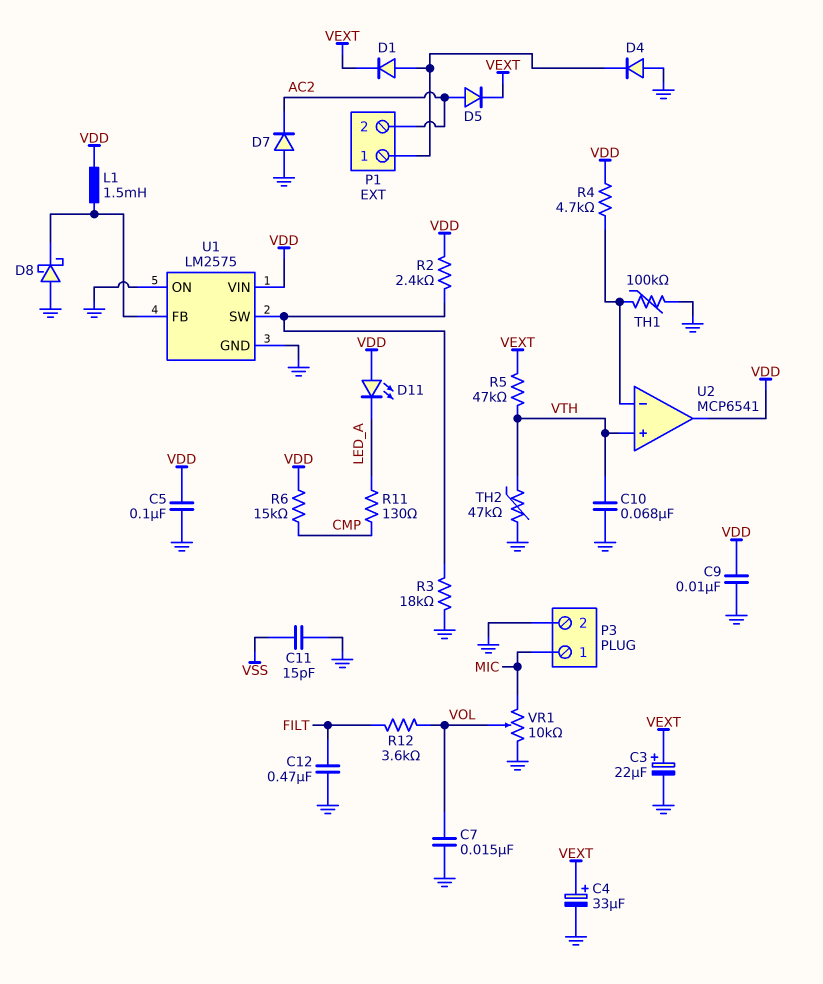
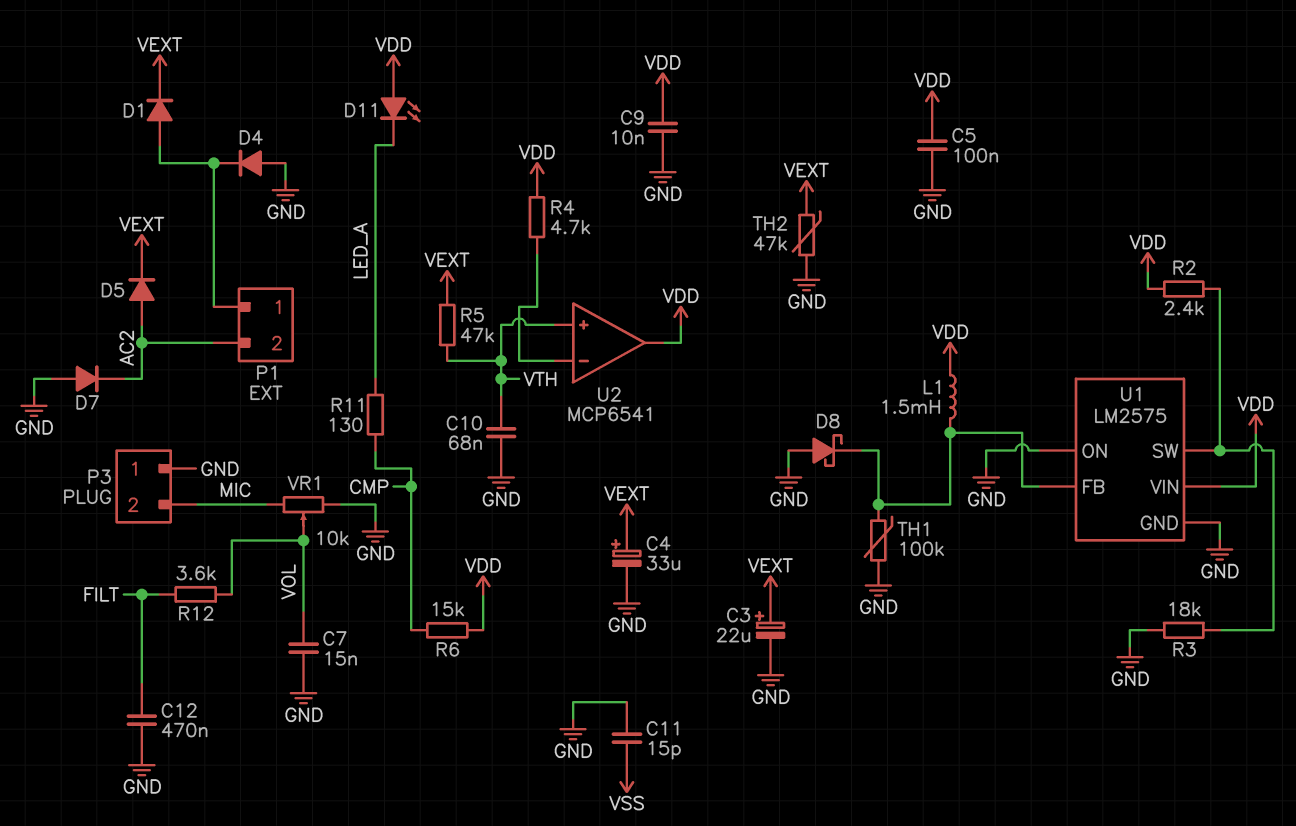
P3 pin 1: MIC -> GND
P3 pin 2: GND -> MIC
TH1: 100k (GND, U2/in-) -> 100k (GND, U1/FB)
TH2: 47k (GND, VTH) -> 47k (GND, VEXT)

